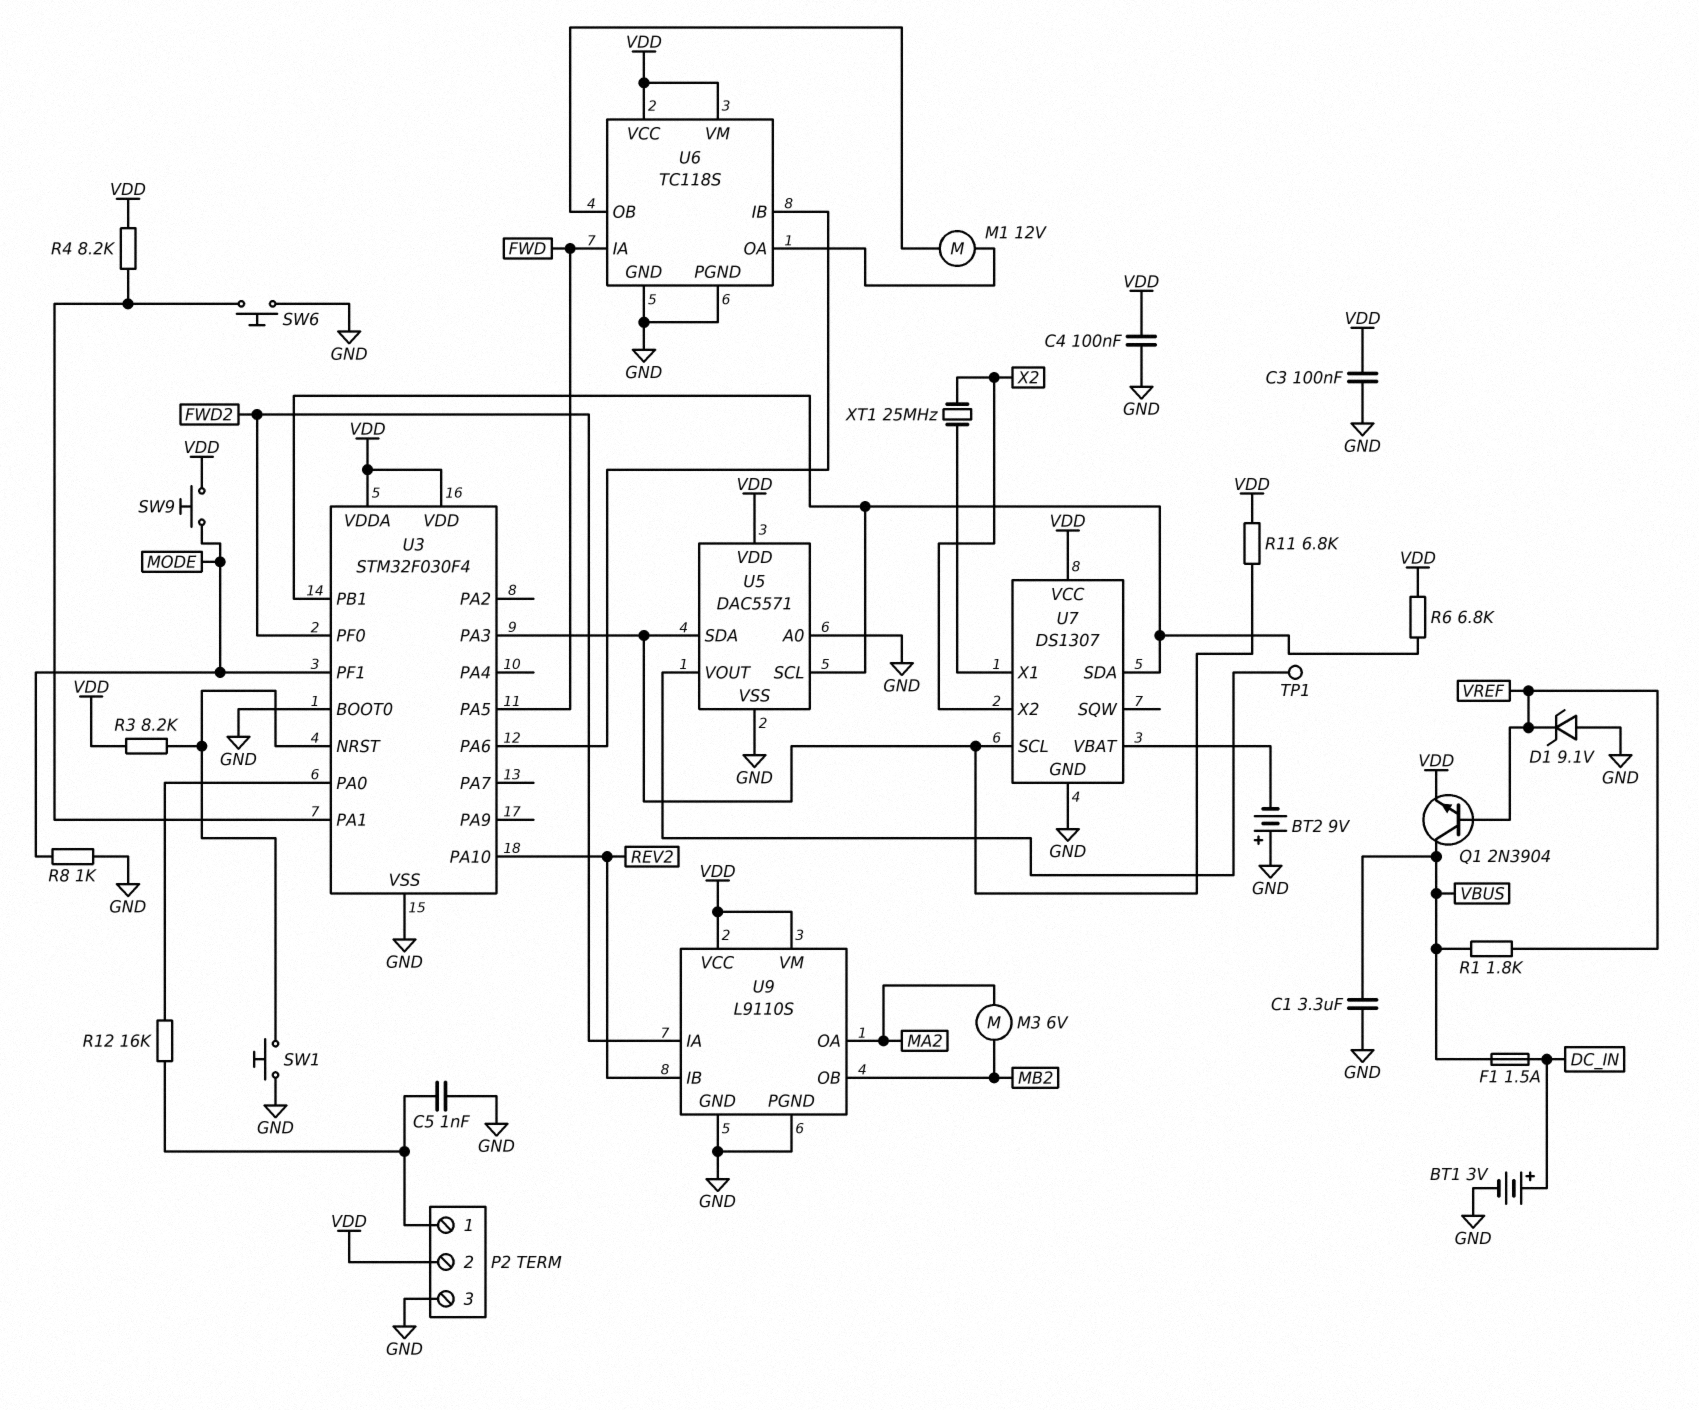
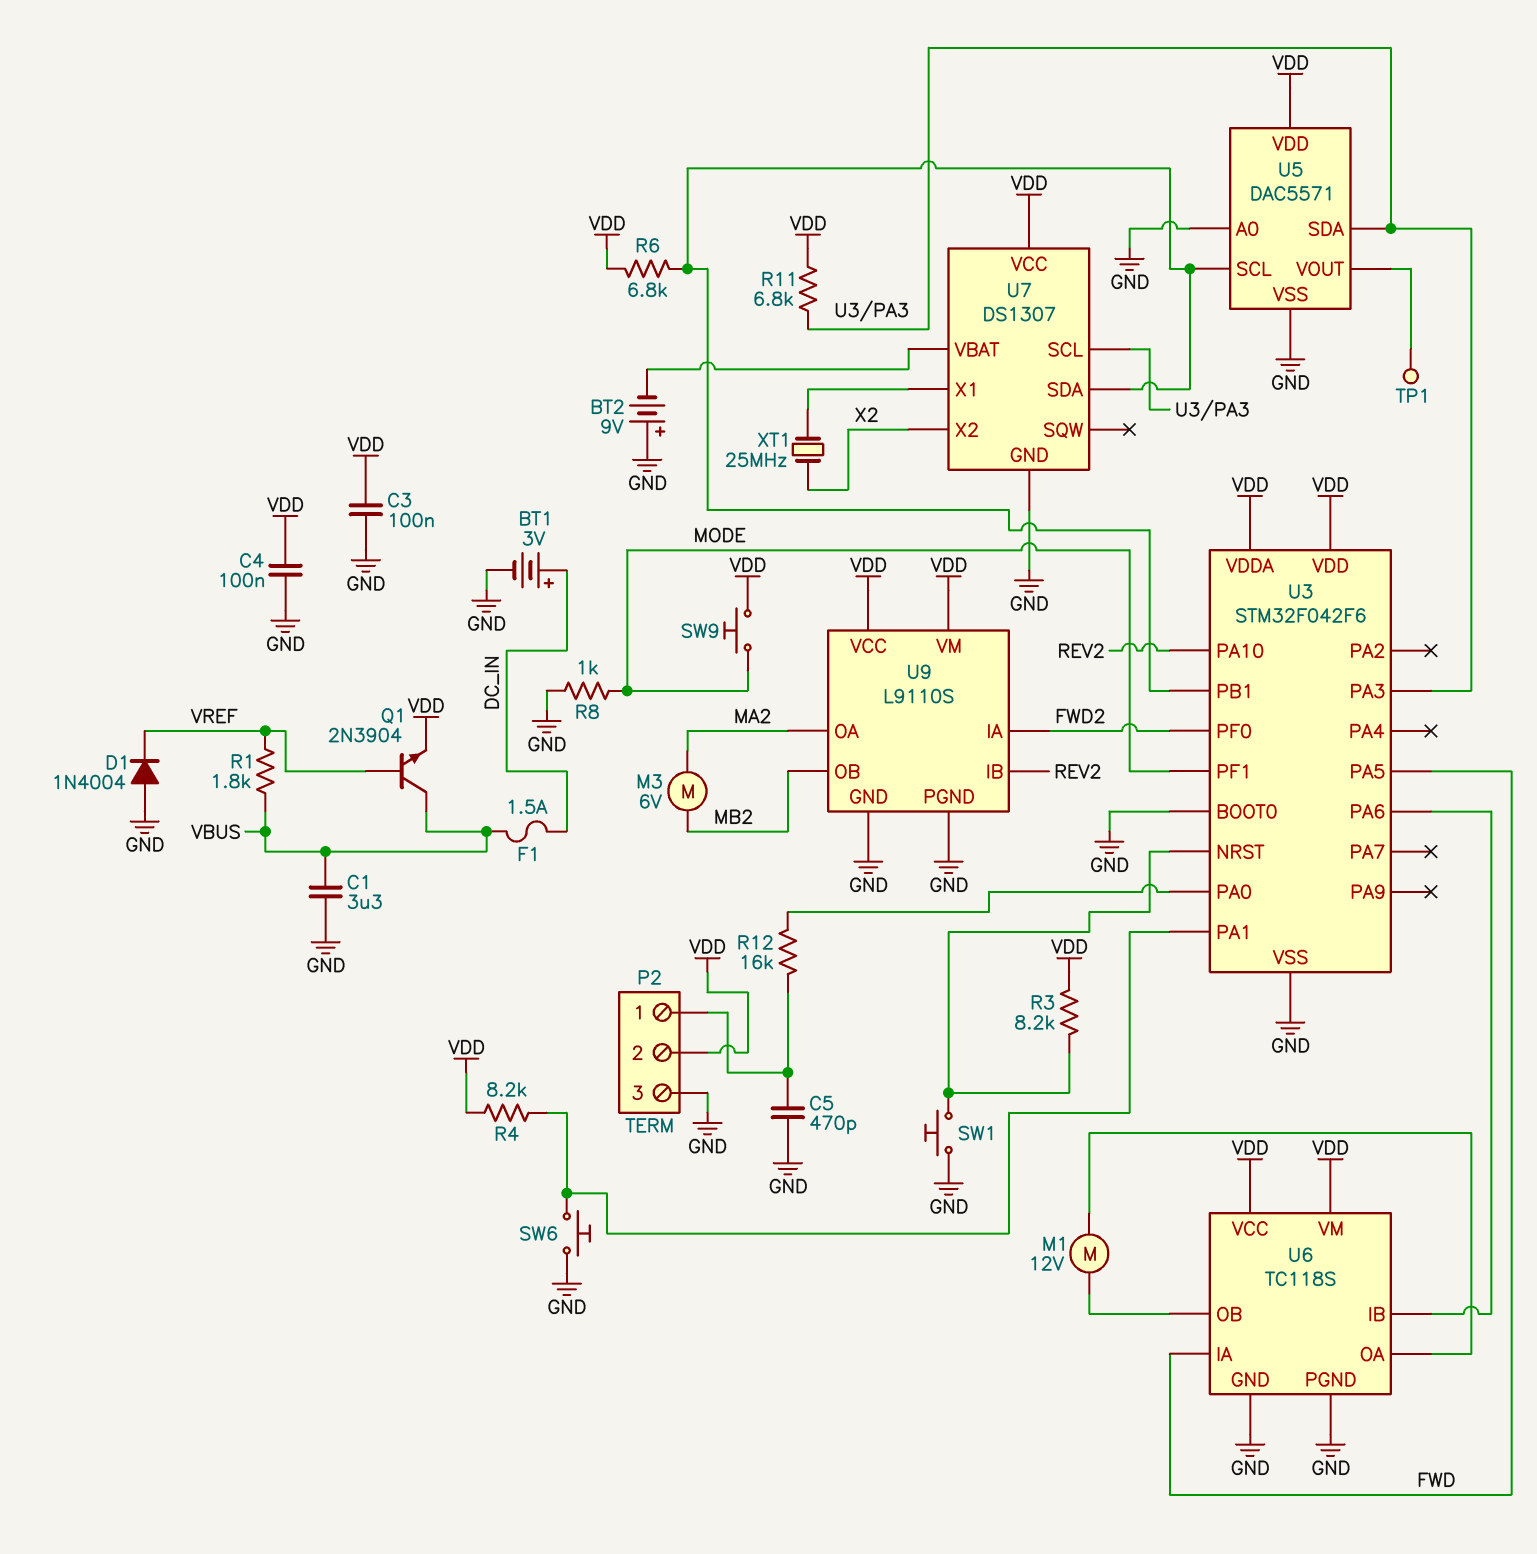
C5: 1nF (GND, P2/1) -> 470pF (GND, P2/1)
D1: zener 9.1V (A GND, K VREF) -> diode 1N4004 (A GND, K VREF)
U3: STM32F030F4 -> STM32F042F6

